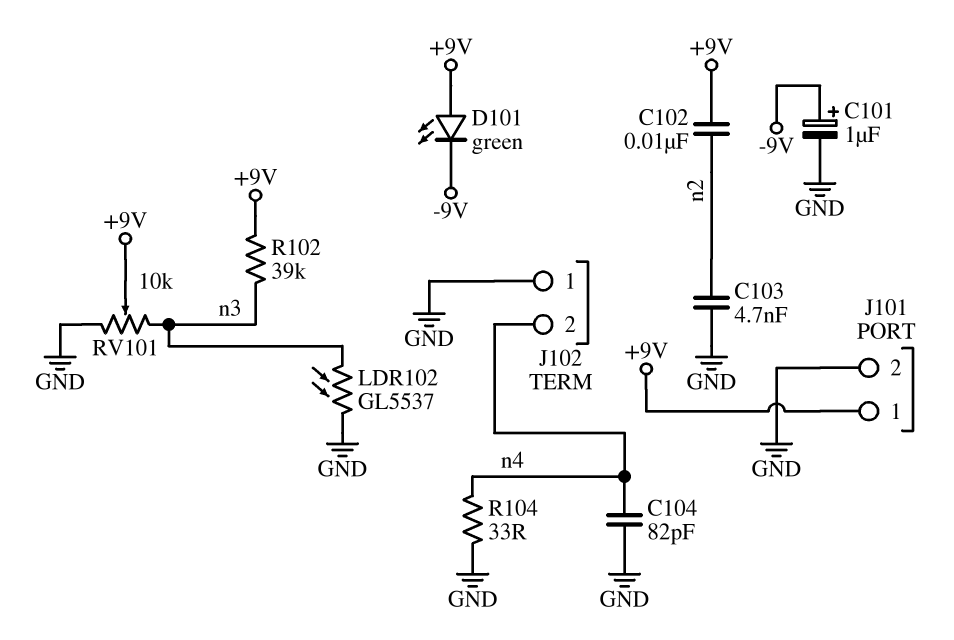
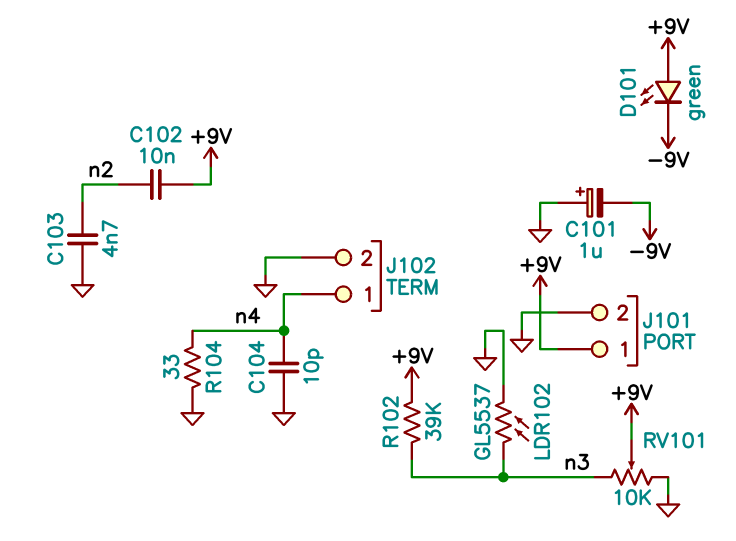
C101: 1uF (plus -9V, minus GND) -> 1uF (plus GND, minus -9V)
C104: 82pF (GND, n4) -> 10pF (GND, n4)
J102 pin 1: GND -> n4
J102 pin 2: n4 -> GND

